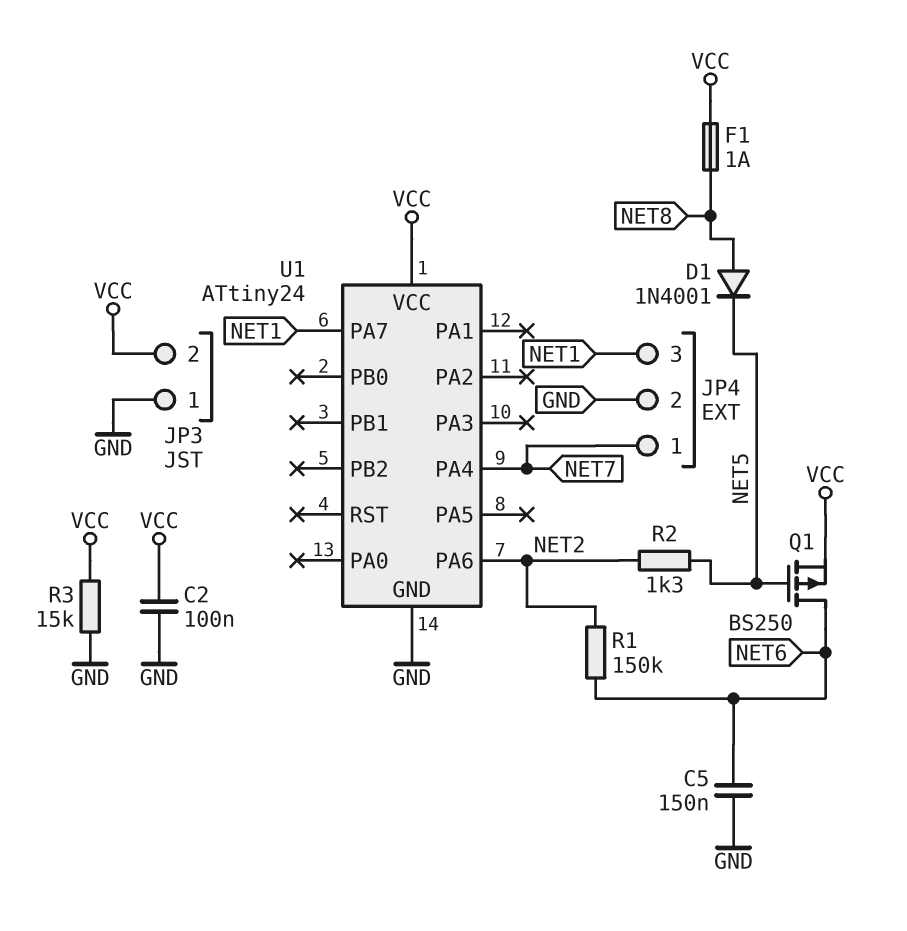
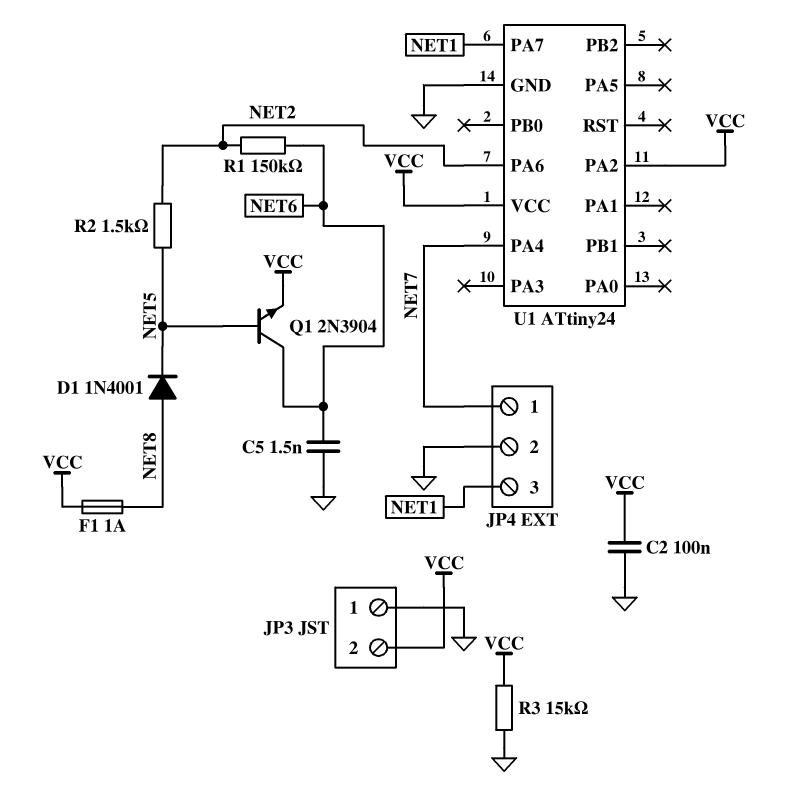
C5: 150nF (GND, NET6) -> 1.5nF (GND, NET6)
Q1: PMOS BS250 (G NET5, D NET6, S VCC) -> NPN 2N3904 (B NET5, C NET6, E VCC)
R2: 1.3k (NET2, NET5) -> 1.5k (NET2, NET5)
U1 pin PA2: none -> VCC

